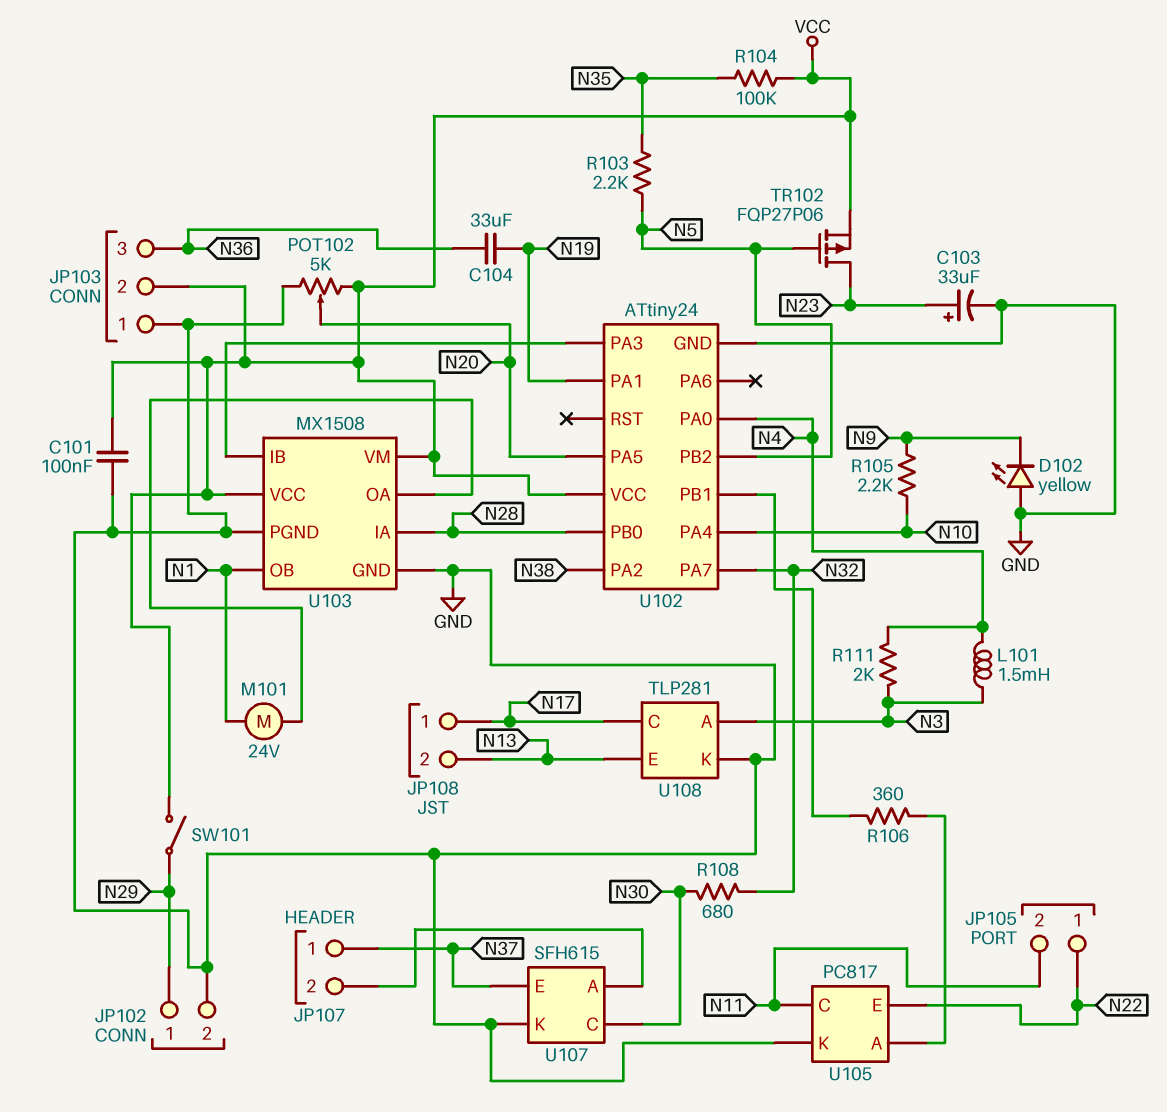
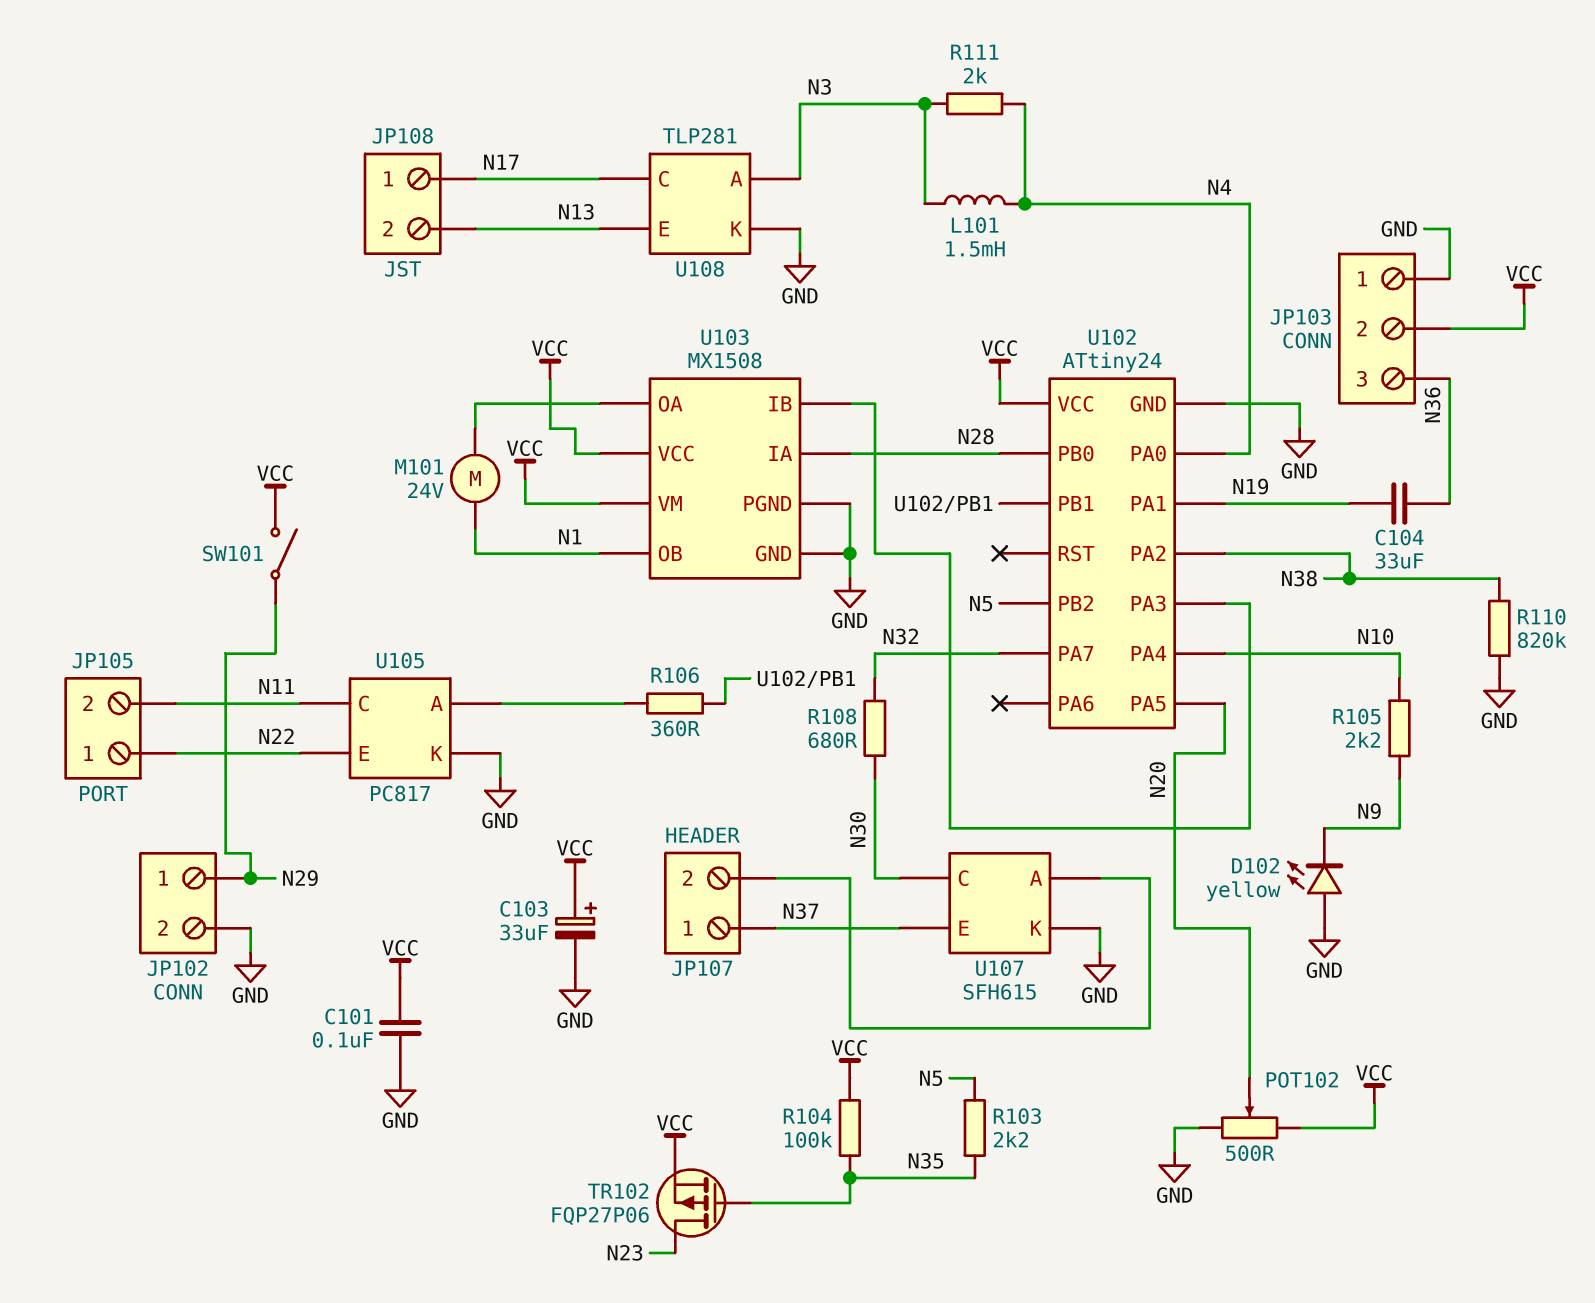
C103: 33uF (plus N23, minus GND) -> 33uF (plus VCC, minus GND)
POT102: 5k (GND, VCC, wiper N20) -> 500 (GND, VCC, wiper N20)
R110: none -> 820k (GND, N38)
TR102: PMOS FQP27P06 (G N5, D N23, S VCC) -> PMOS FQP27P06 (G N35, D N23, S VCC)

